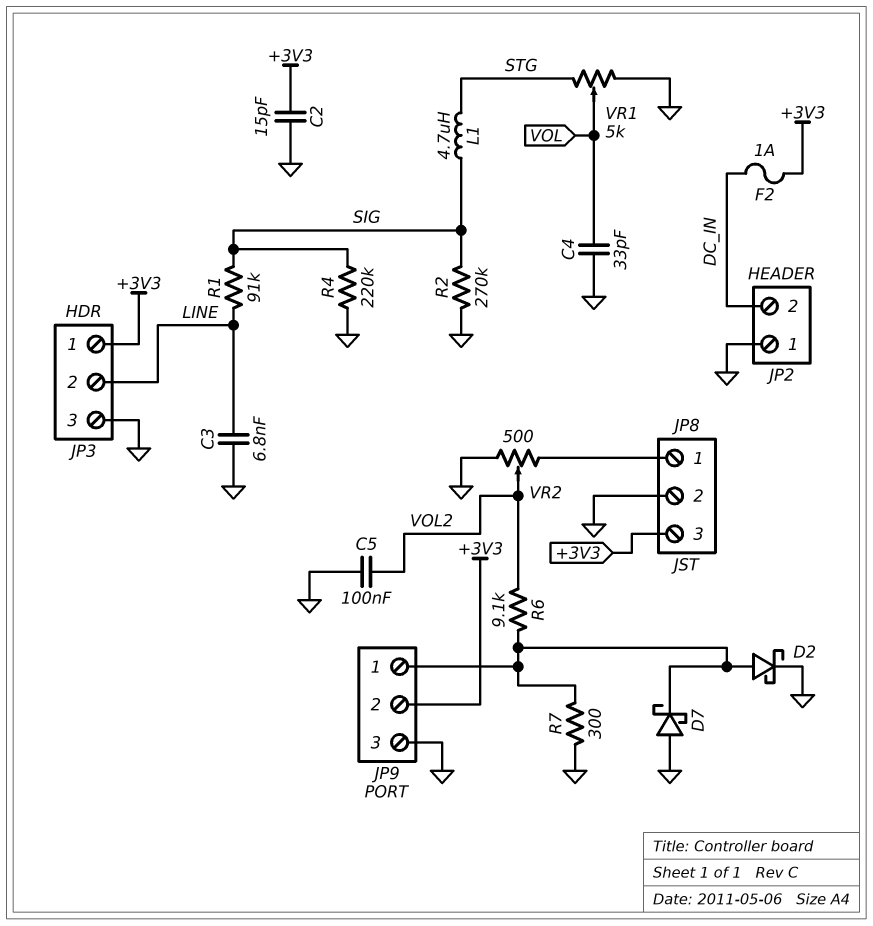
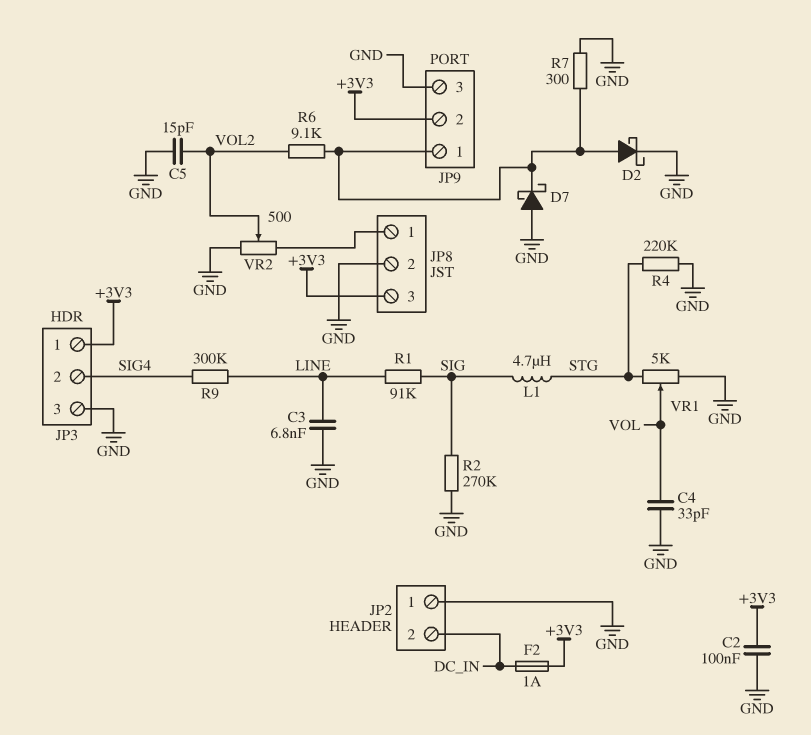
C2: 15pF (+3V3, GND) -> 100nF (+3V3, GND)
C5: 100nF (GND, VOL2) -> 15pF (GND, VOL2)
JP3 pin 2: LINE -> SIG4
R4: 220k (GND, SIG) -> 220k (GND, STG)
R9: none -> 300k (LINE, SIG4)

